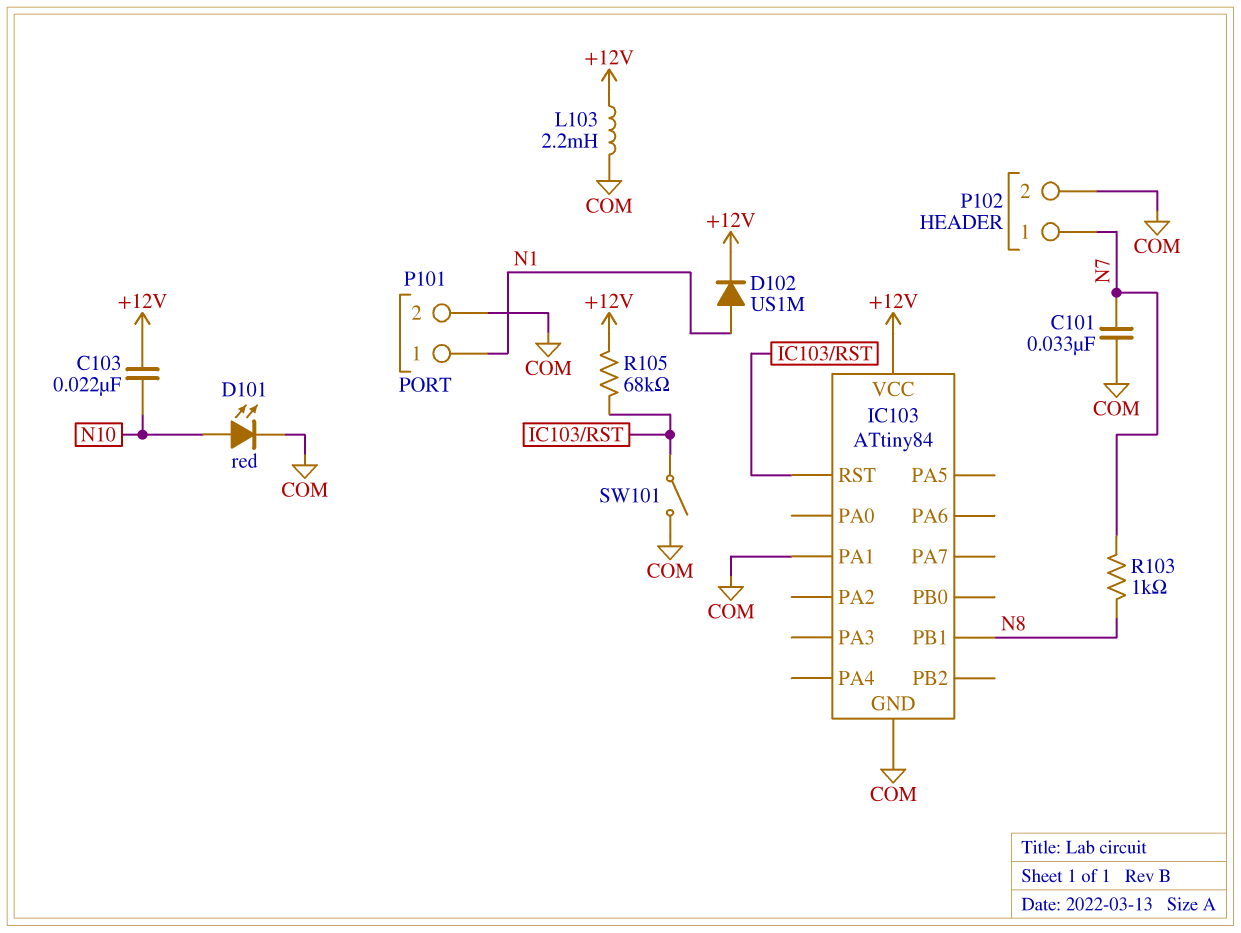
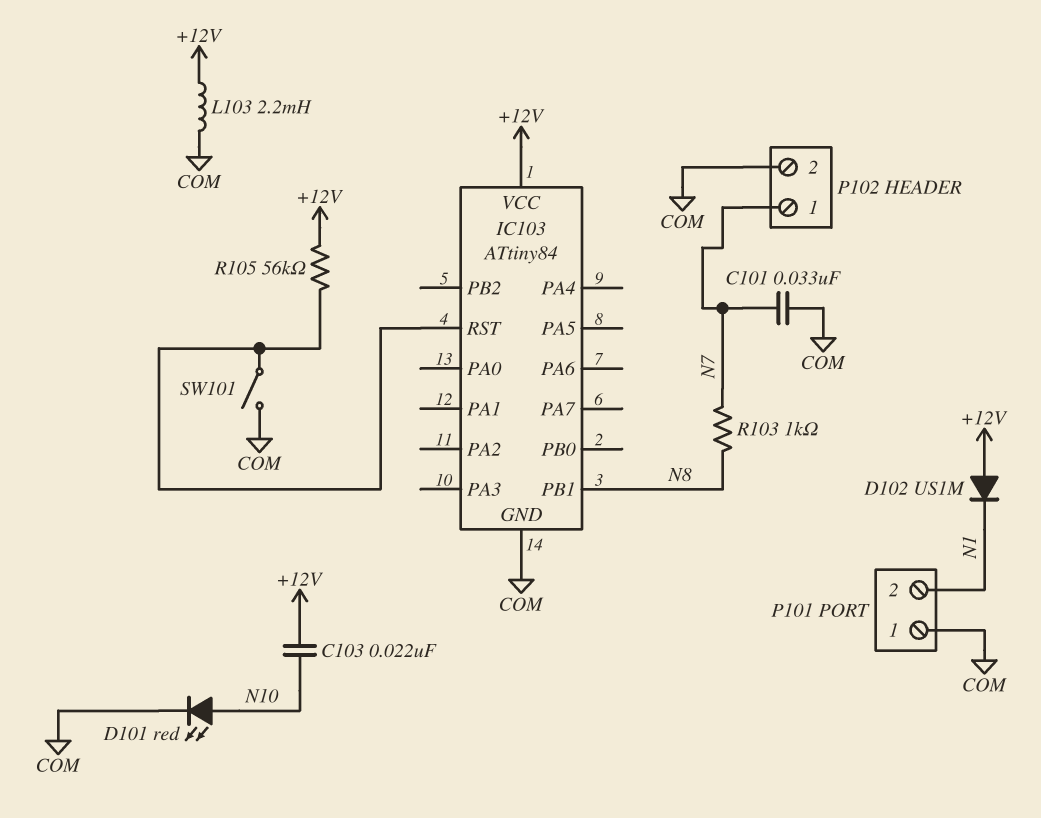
D102: diode US1M (A N1, K +12V) -> diode US1M (A +12V, K N1)
IC103 pin PA1: COM -> none
P101 pin 1: N1 -> COM
P101 pin 2: COM -> N1
R105: 68k (+12V, IC103/RST) -> 56k (+12V, IC103/RST)

